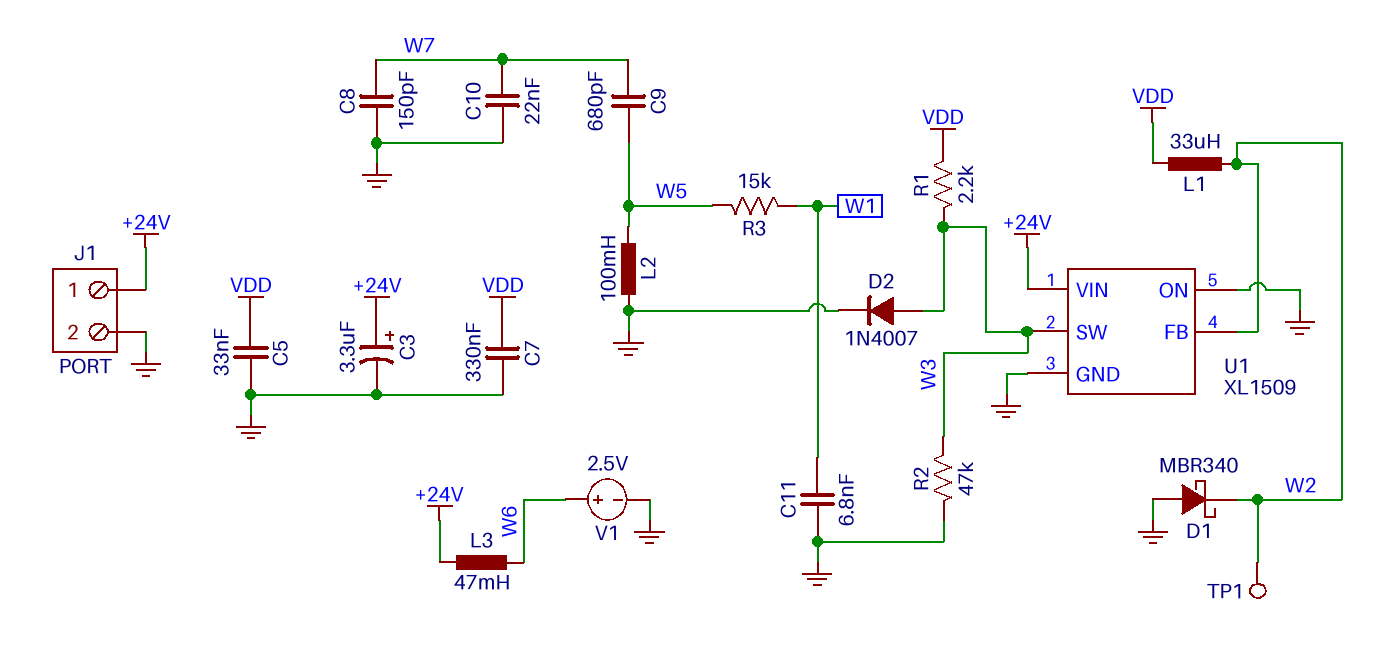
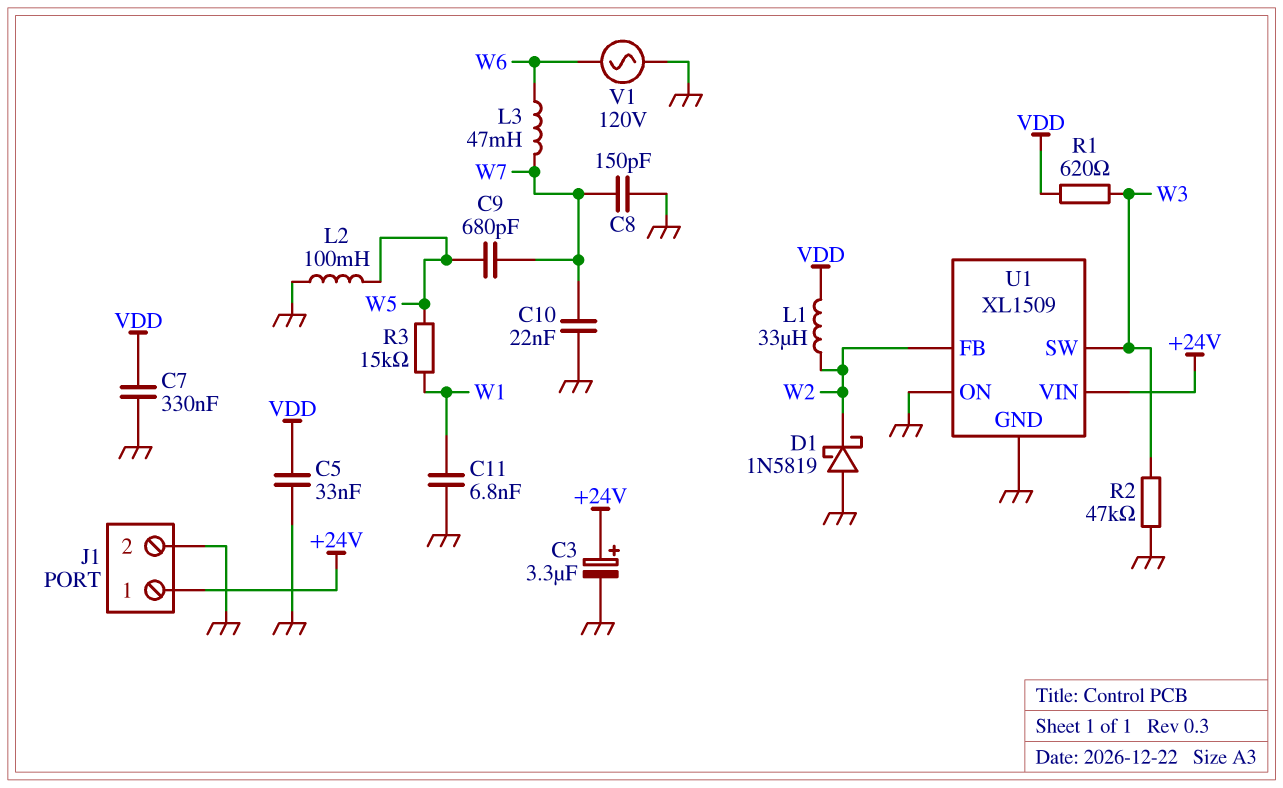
D1: schottky MBR340 (A GND, K W2) -> schottky 1N5819 (A GND, K W2)
D2: diode 1N4007 (A W3, K GND) -> none
L3: 47mH (+24V, W6) -> 47mH (W6, W7)
R1: 2.2k (VDD, W3) -> 620 (VDD, W3)
TP1: test point (W2) -> none
V1: 2.5V (plus W6, minus GND) -> AC 120V (GND, W6)

